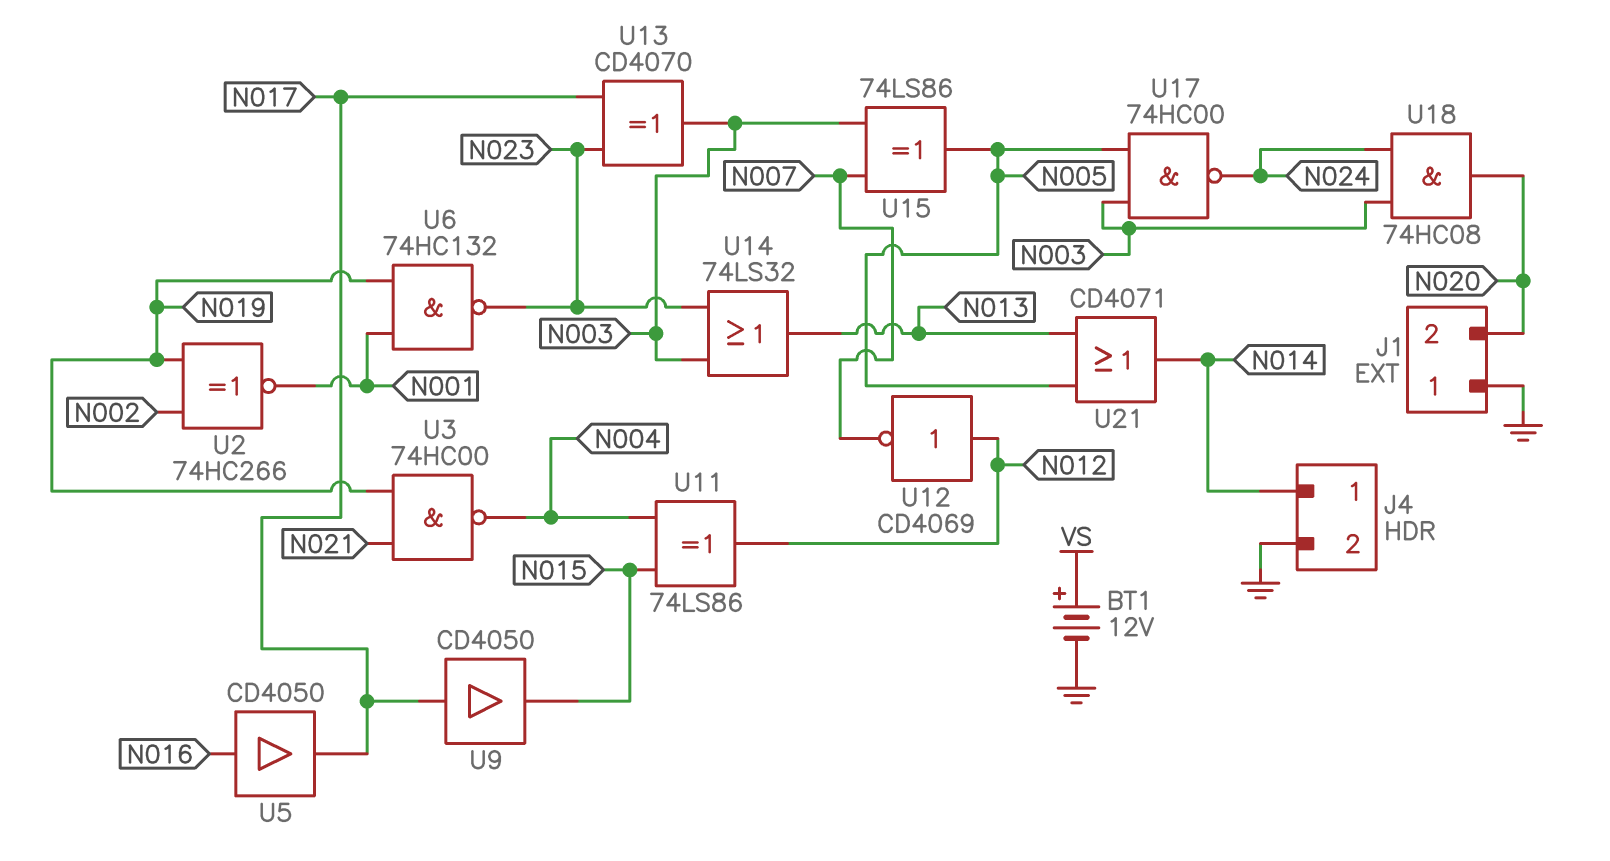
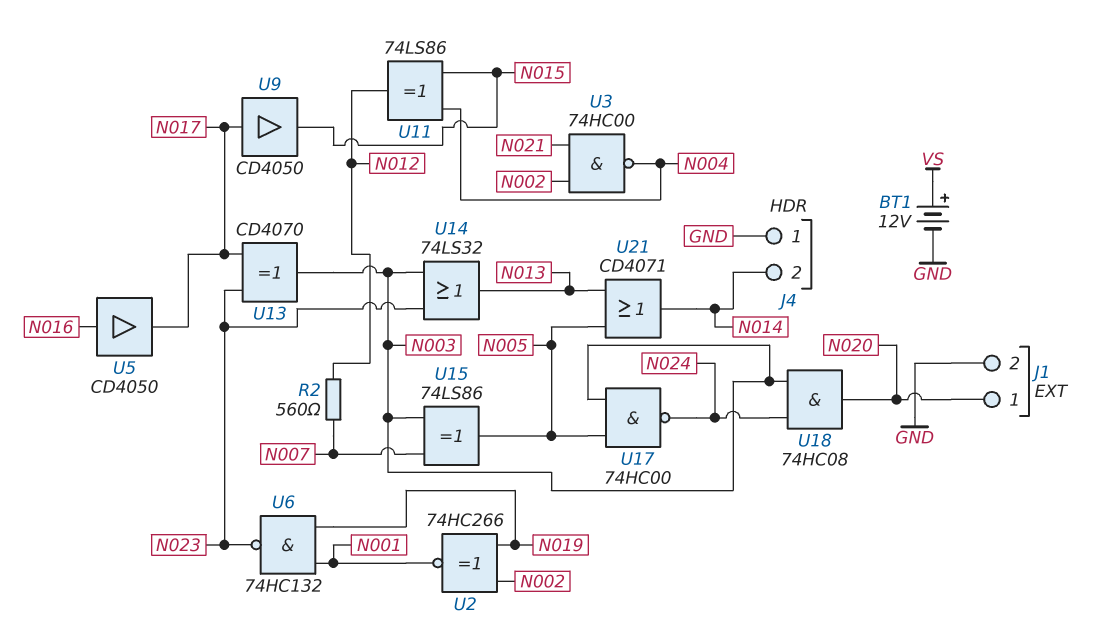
J1 pin 1: GND -> N020
J1 pin 2: N020 -> GND
J4 pin 1: N014 -> GND
J4 pin 2: GND -> N014
R2: none -> 560 (N007, N012)
U3: NAND 74HC00 (in N019, in N021, out N004) -> NAND 74HC00 (in N002, in N021, out N004)
U12: NOT CD4069 (in N012, out N007) -> none

